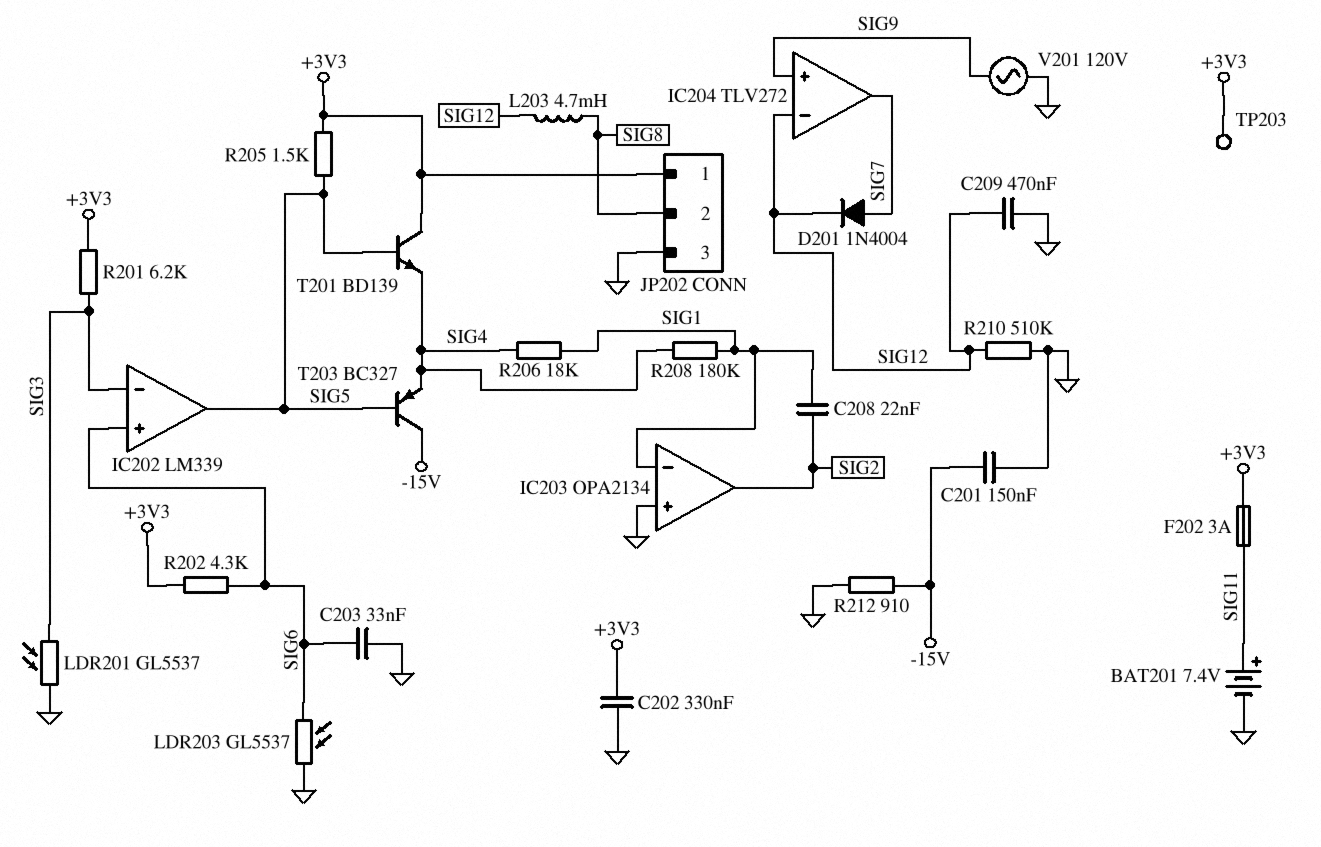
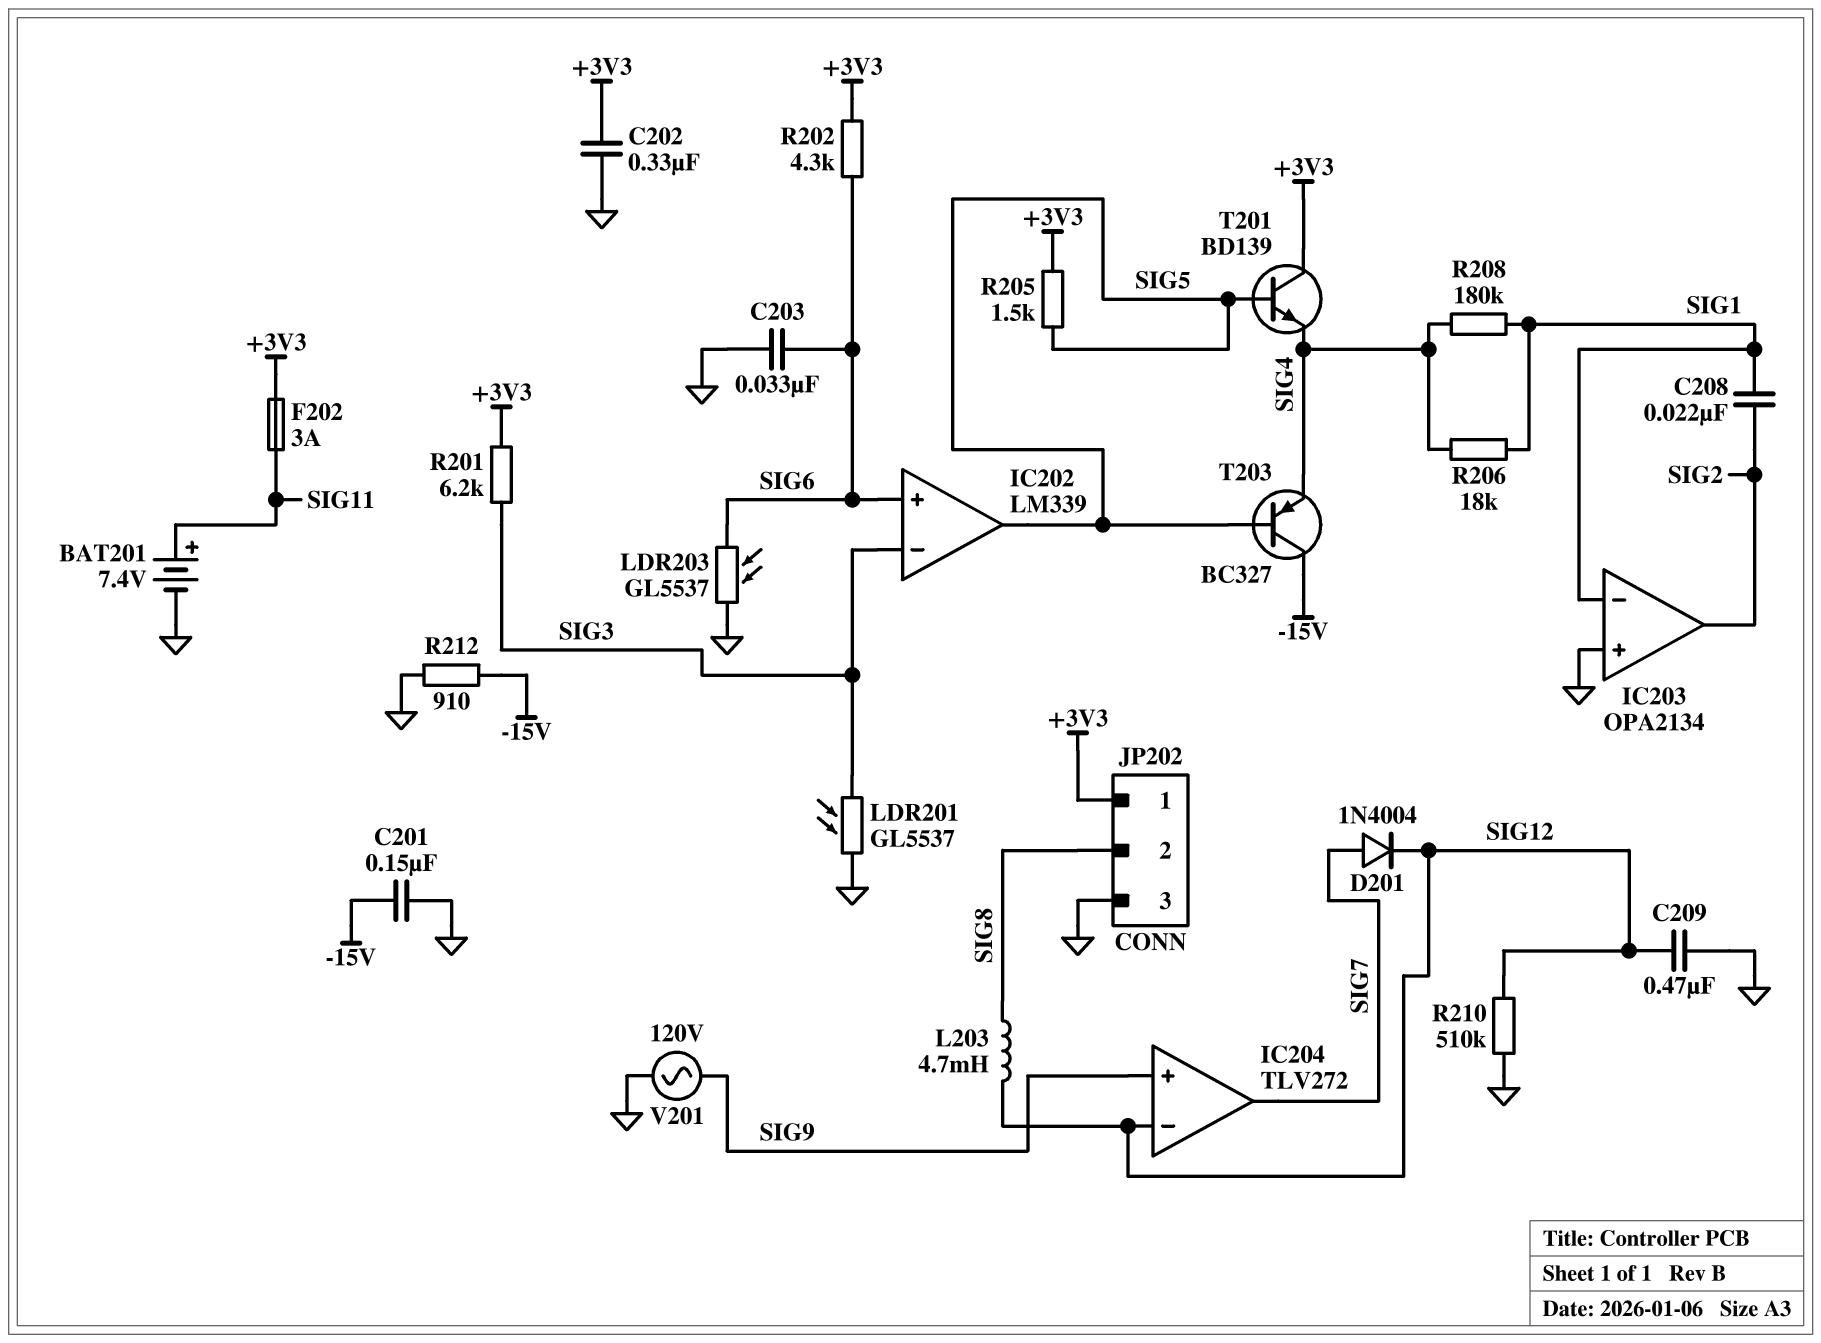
TP203: test point (+3V3) -> none

